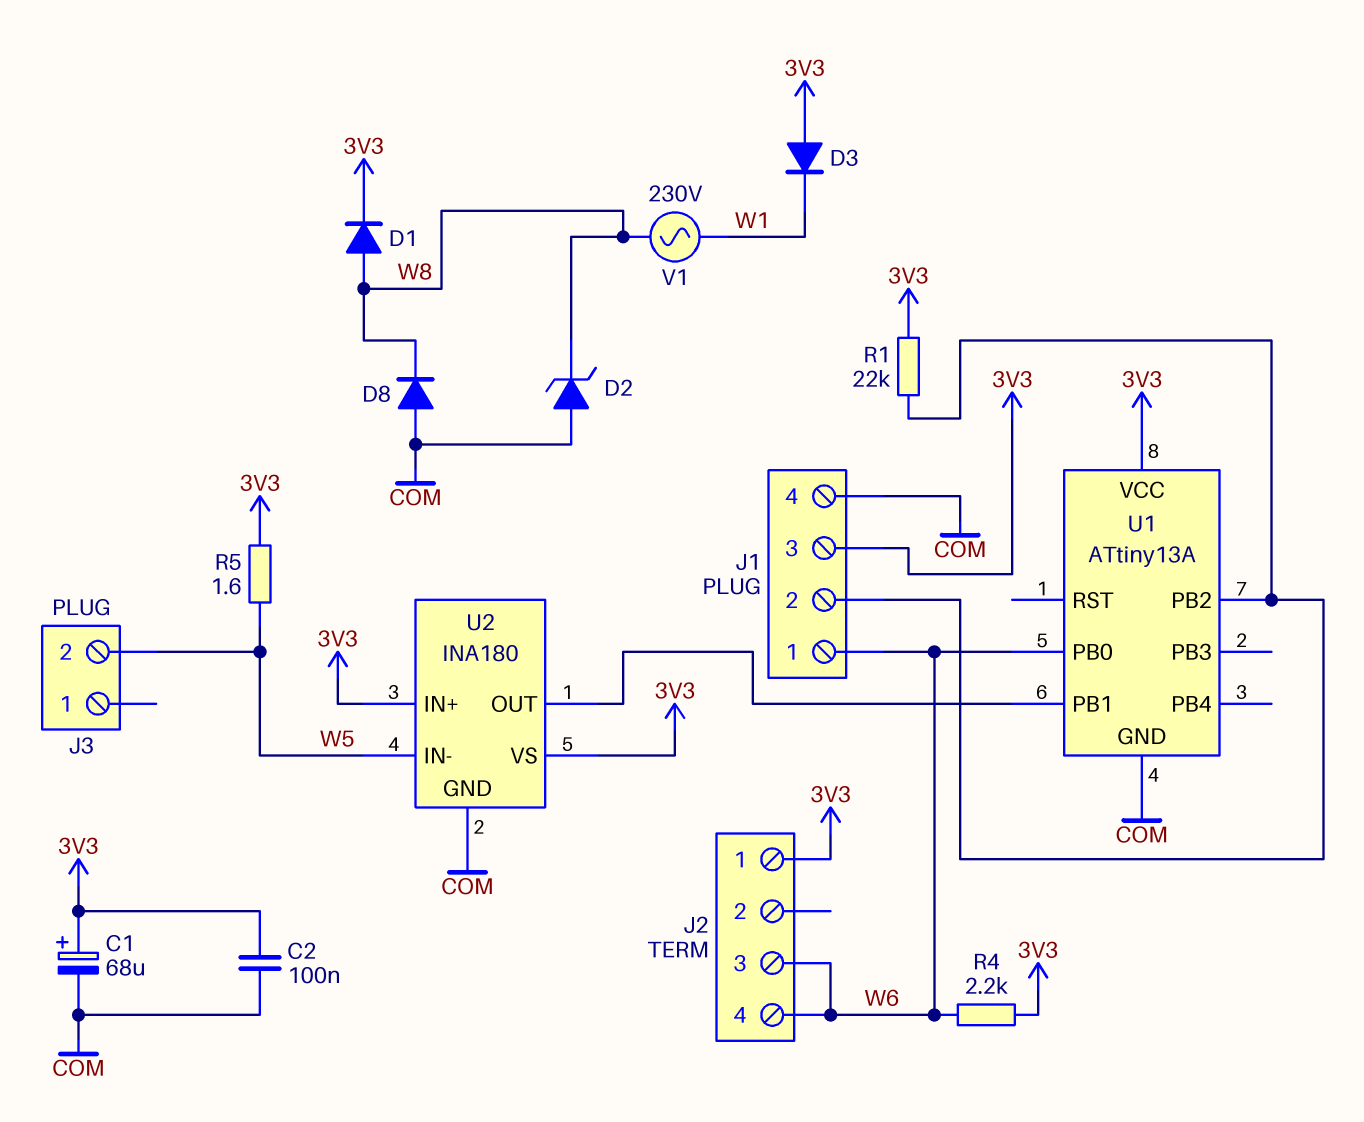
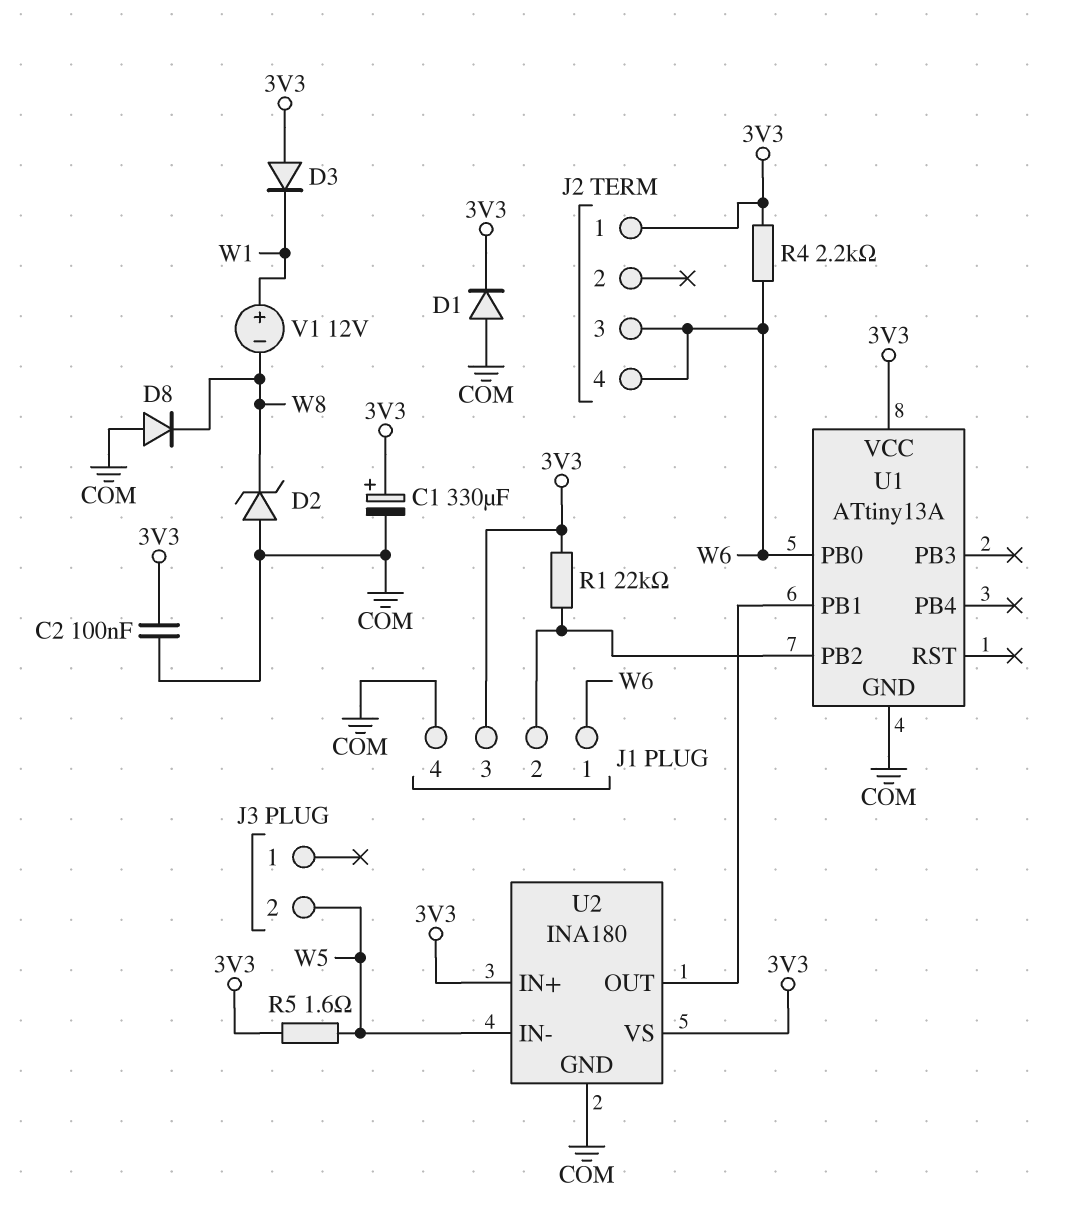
C1: 68uF (plus 3V3, minus COM) -> 330uF (plus 3V3, minus COM)
D1: diode (A W8, K 3V3) -> diode (A COM, K 3V3)
V1: AC 230V (W1, W8) -> 12V (plus W1, minus W8)

